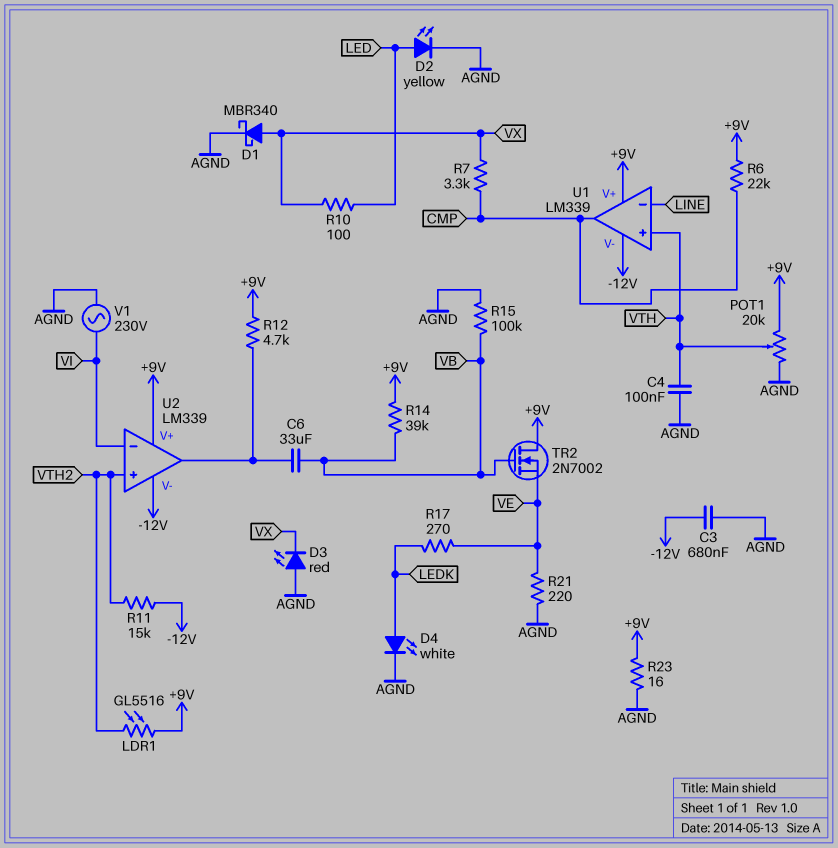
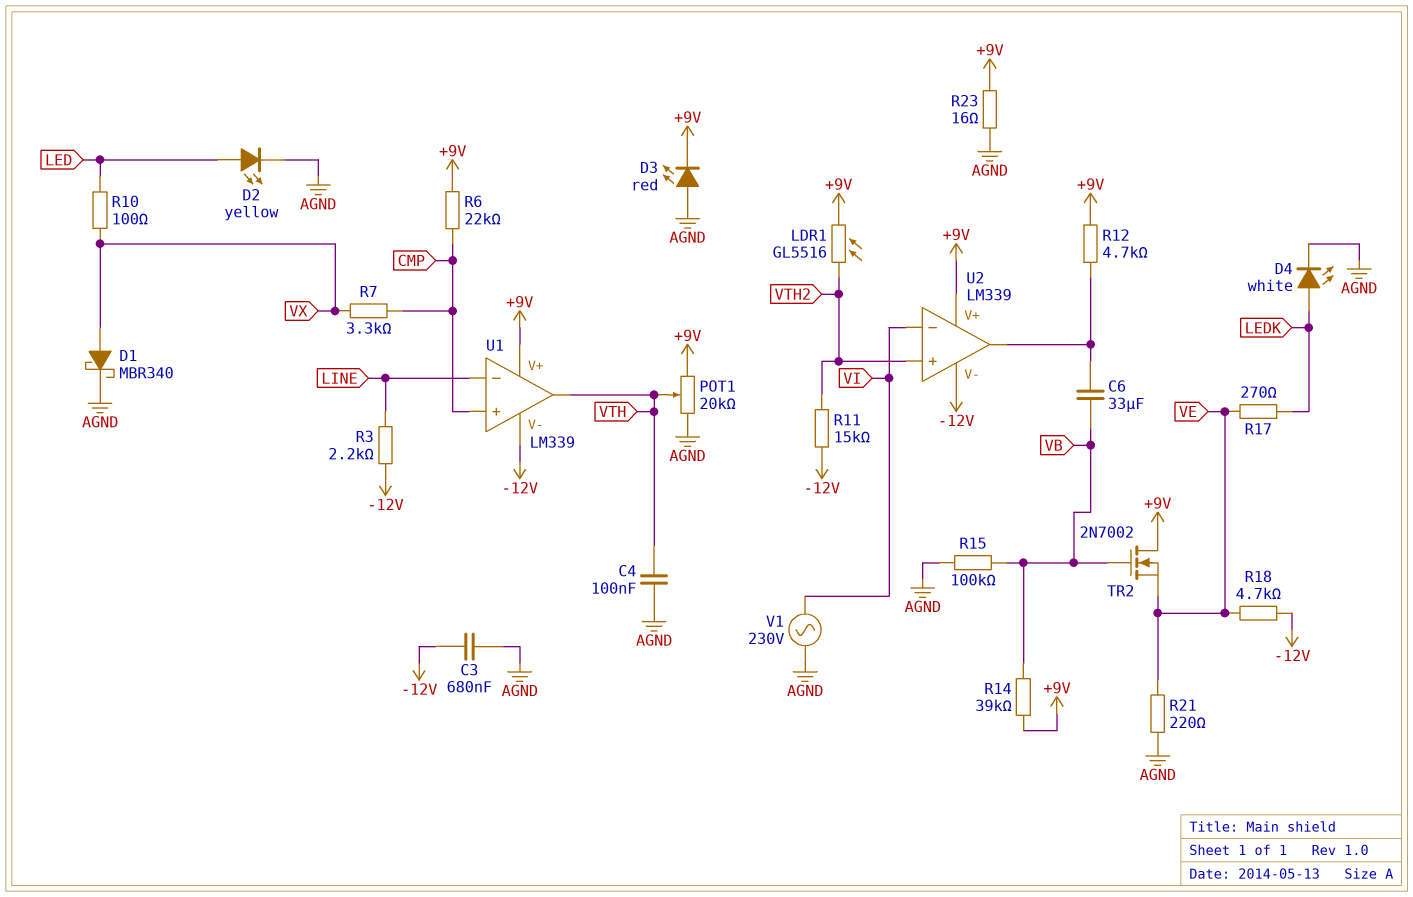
D3: LED red (A AGND, K VX) -> LED red (A AGND, K +9V)
R3: none -> 2.2k (-12V, LINE)
R18: none -> 4.7k (-12V, VE)
U1 pin in+: VTH -> CMP
U1 pin out: CMP -> VTH

